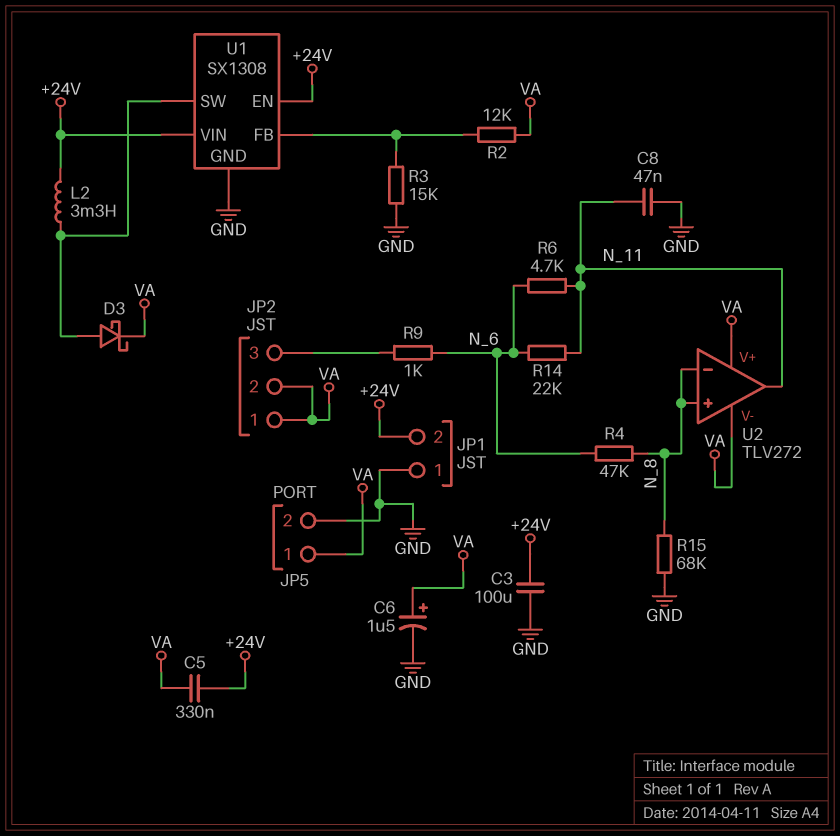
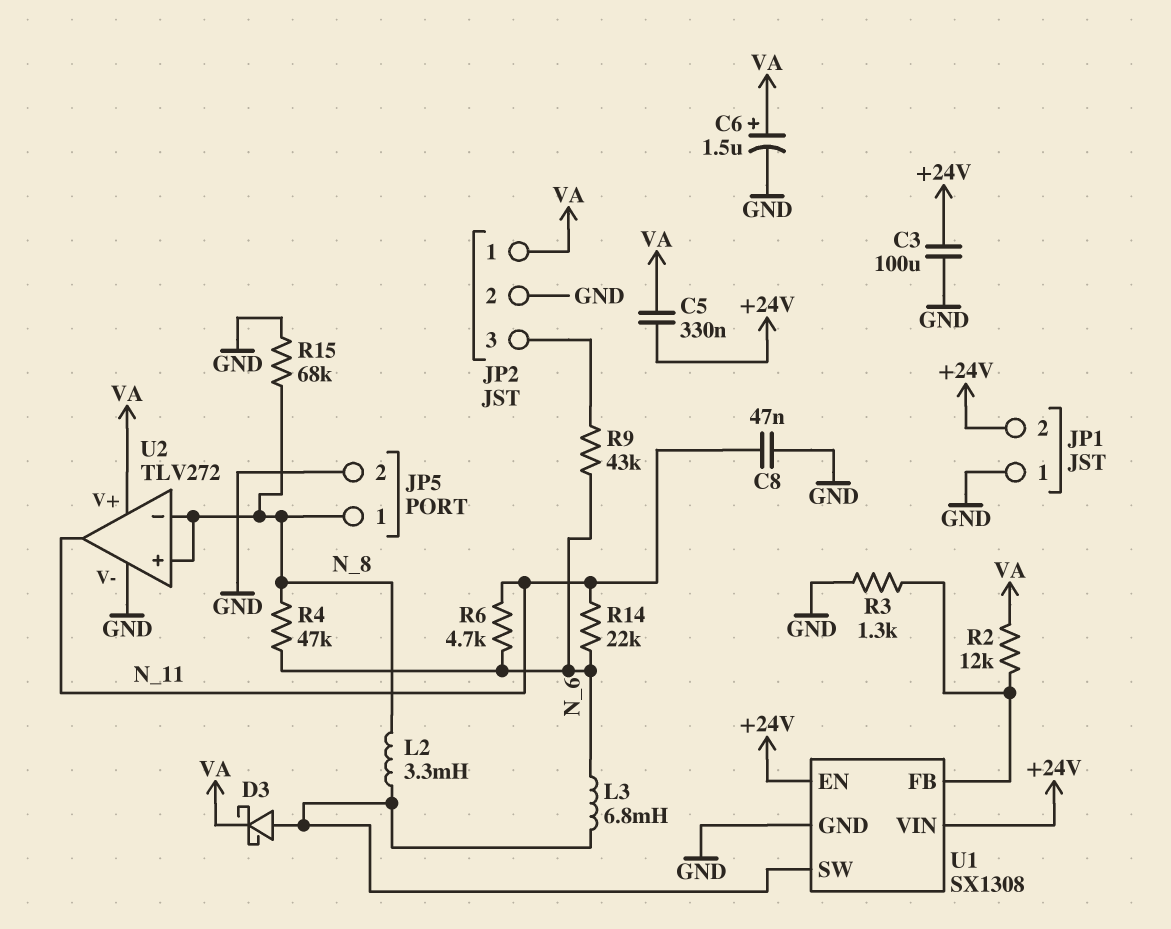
JP2 pin 2: VA -> GND
JP5 pin 1: VA -> N_8
L2: 3.3mH (+24V, U1/SW) -> 3.3mH (N_8, U1/SW)
L3: none -> 6.8mH (N_6, U1/SW)
R3: 15k (GND, U1/FB) -> 1.3k (GND, U1/FB)
R9: 1k (JP2/3, N_6) -> 43k (JP2/3, N_6)
U2 pin V-: VA -> GND

